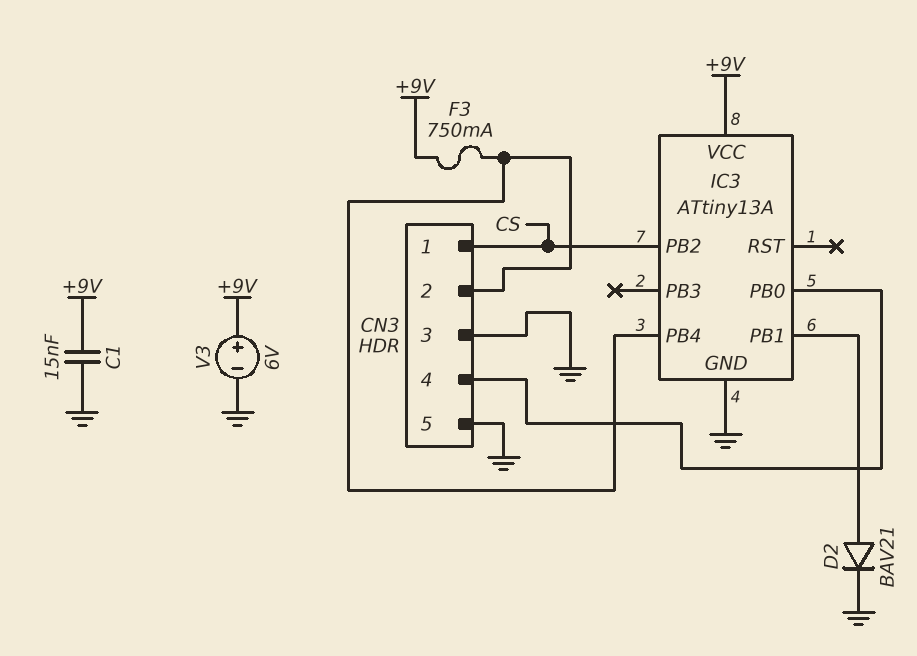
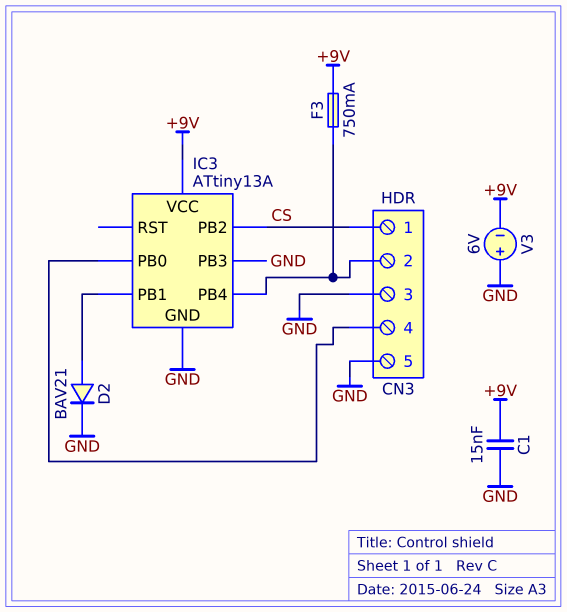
IC3 pin PB3: none -> GND
V3: 6V (plus +9V, minus GND) -> 6V (plus GND, minus +9V)

